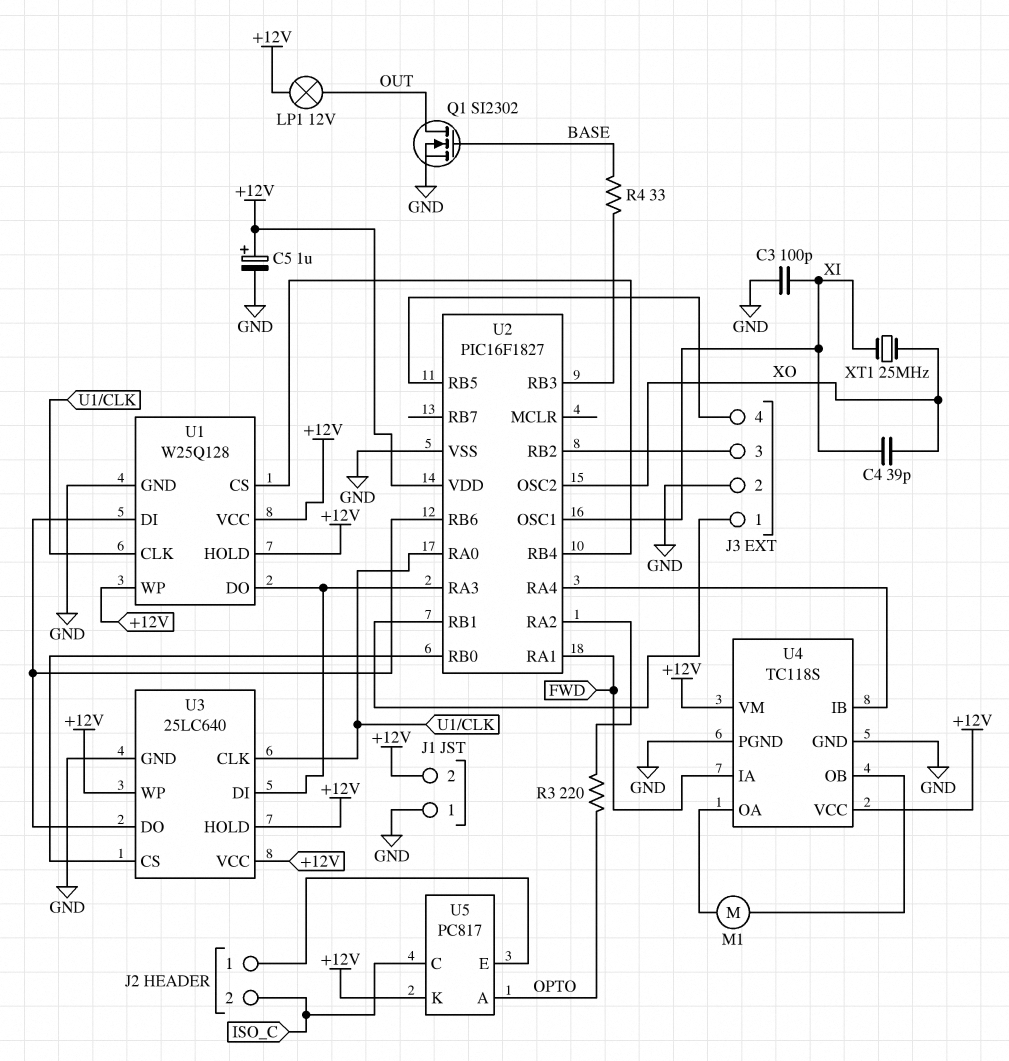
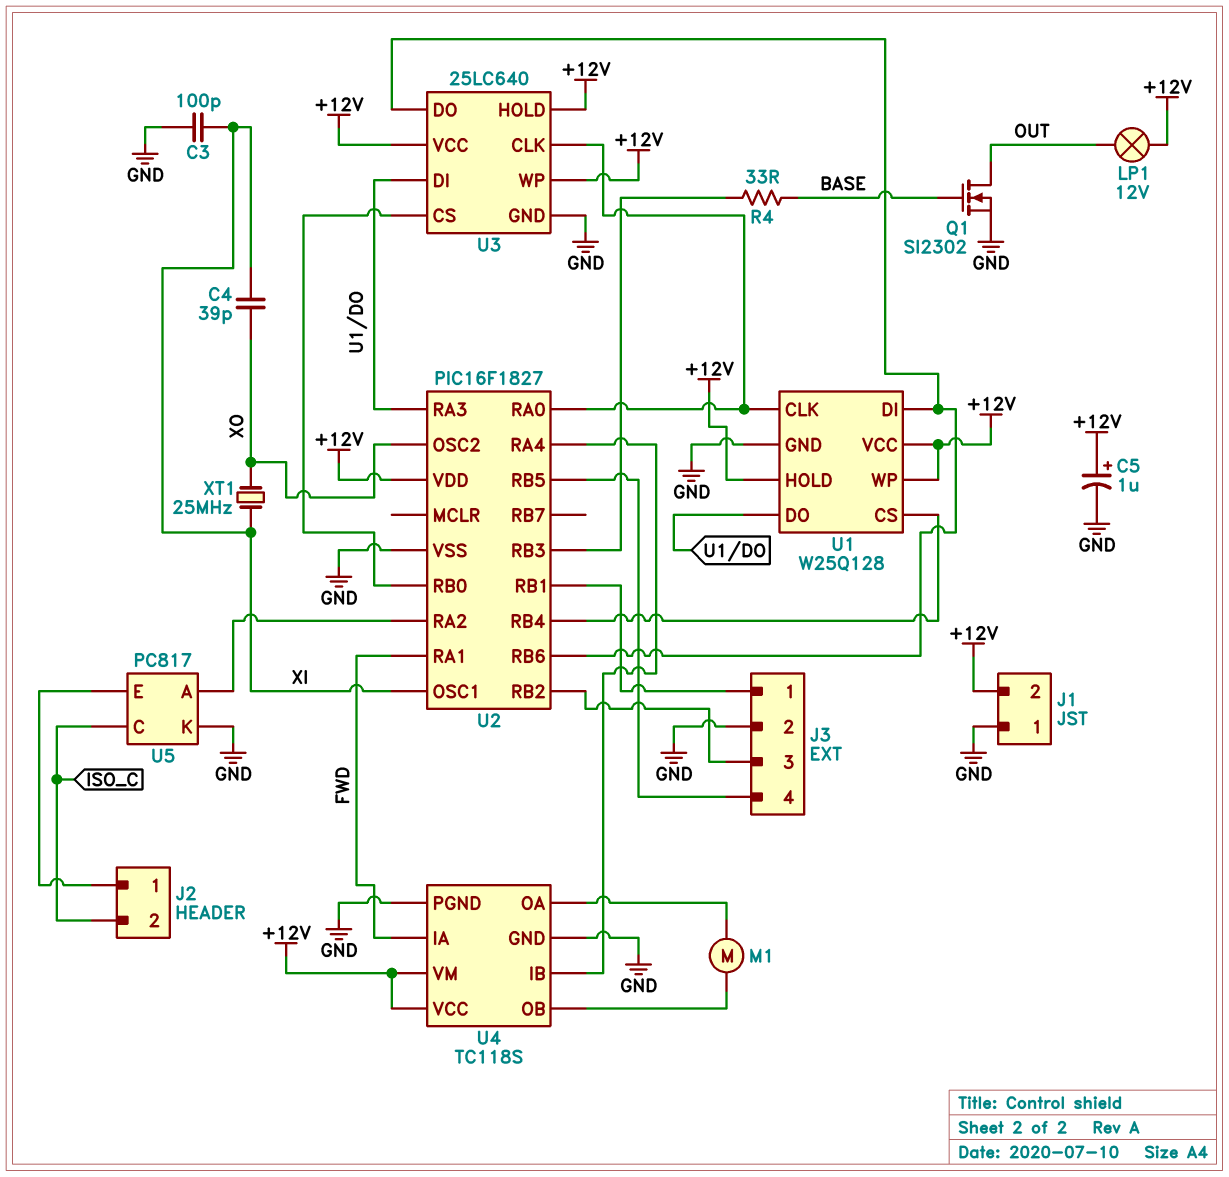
R3: 220 (OPTO, U2/RA2) -> none
U5 pin A: OPTO -> U2/RA2
U5 pin K: +12V -> GND

